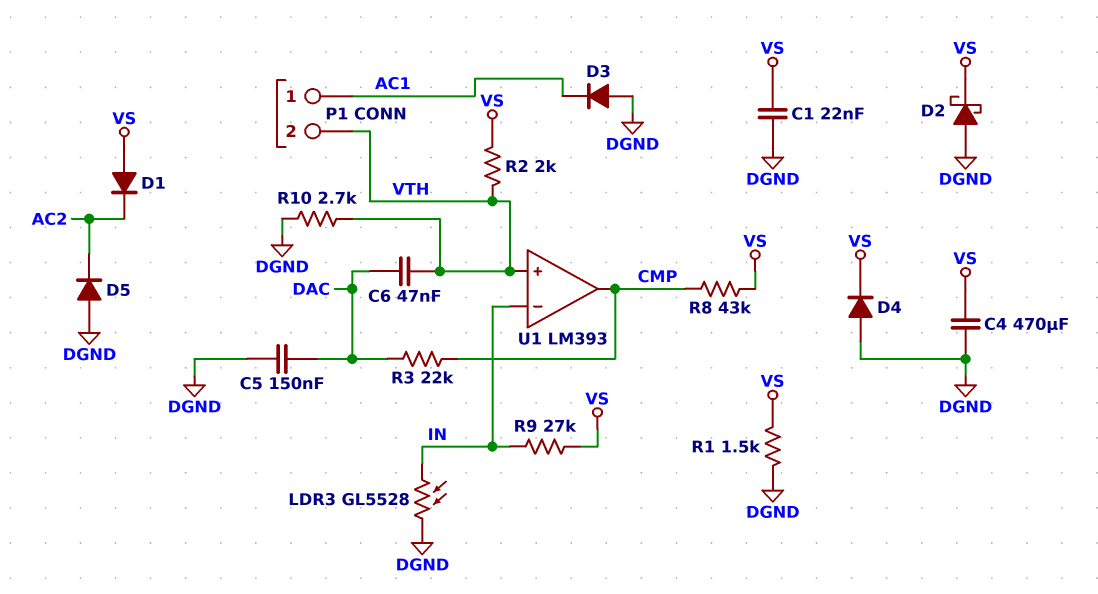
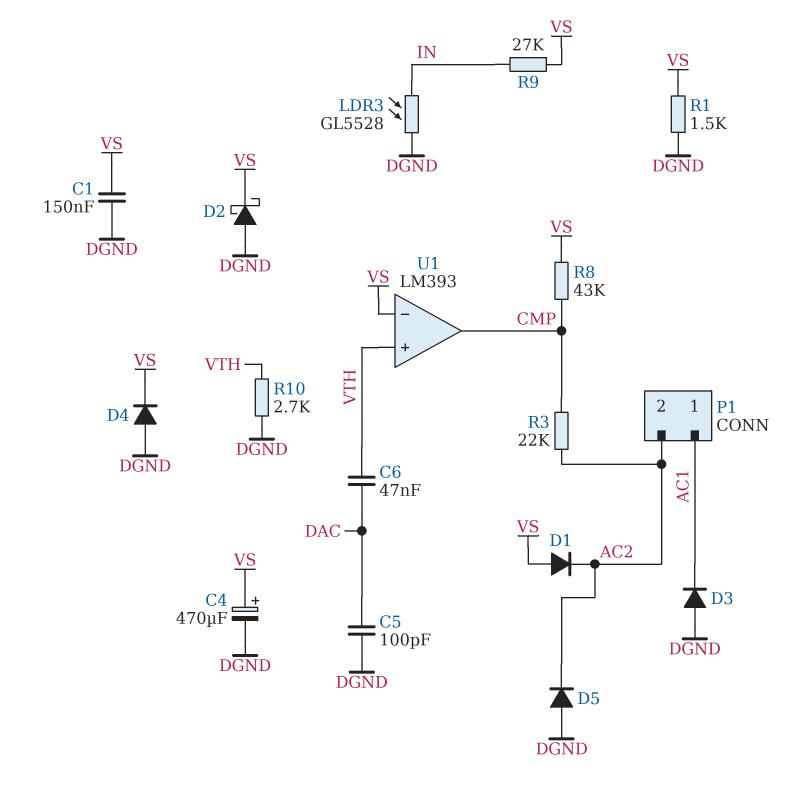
C1: 22nF (DGND, VS) -> 150nF (DGND, VS)
C4: 470uF (DGND, VS) -> 470uF (plus VS, minus DGND)
C5: 150nF (DAC, DGND) -> 100pF (DAC, DGND)
P1 pin 2: VTH -> AC2
R2: 2k (VS, VTH) -> none
R3: 22k (CMP, DAC) -> 22k (AC2, CMP)
U1 pin in-: IN -> VS

